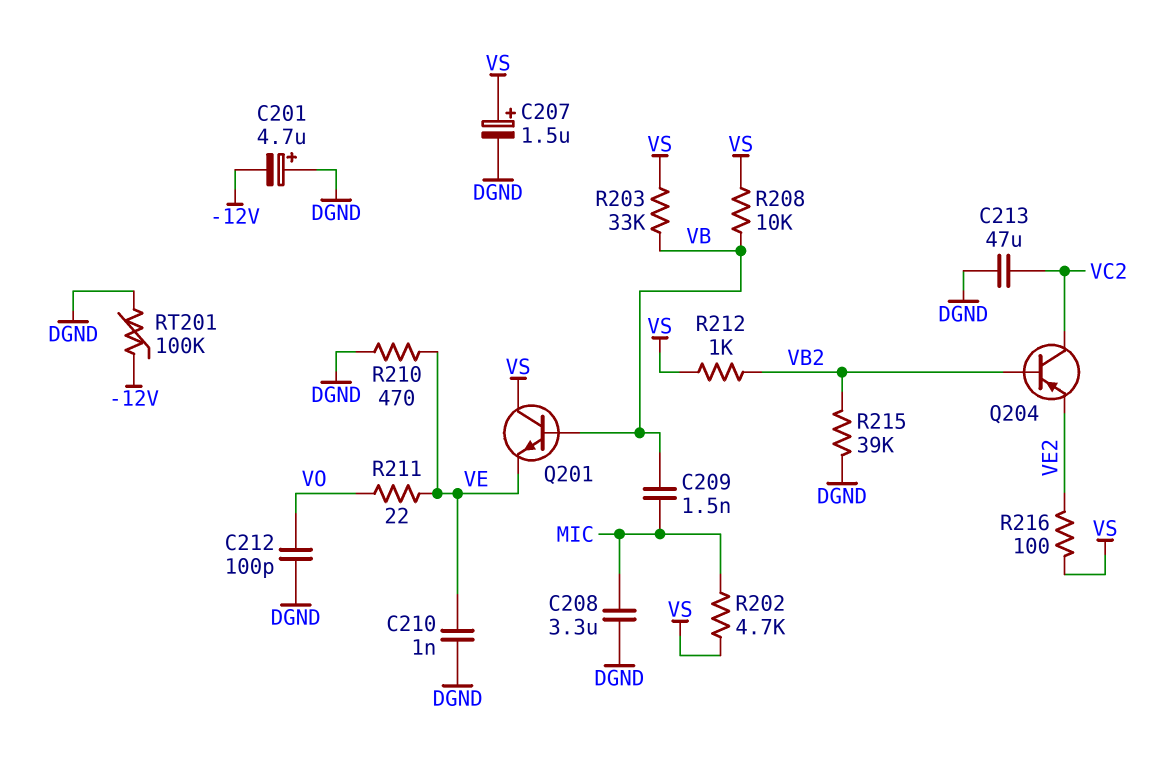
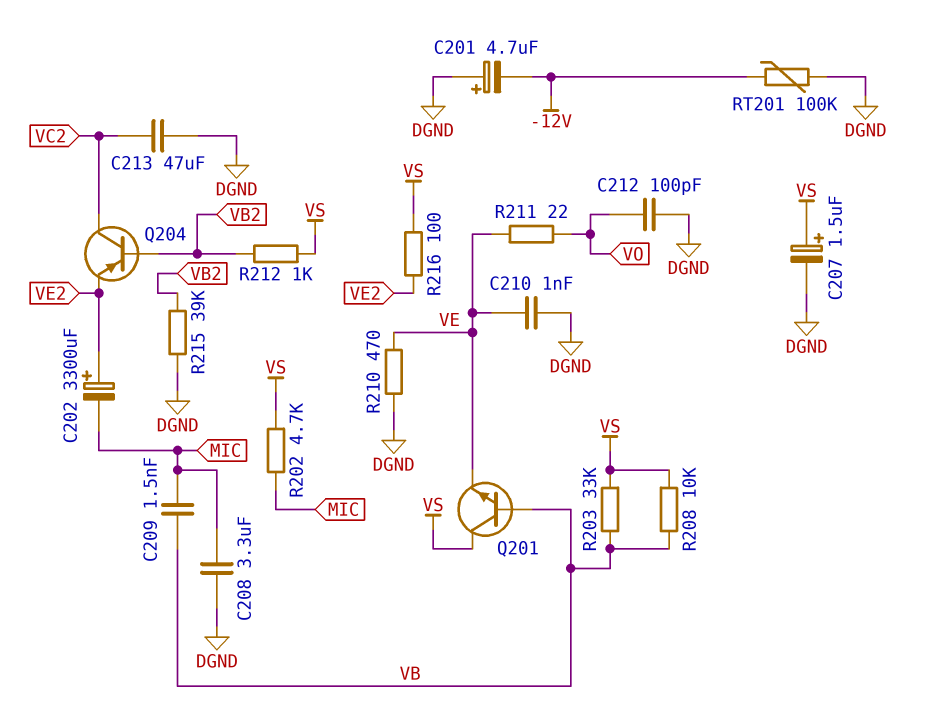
C202: none -> 3300uF (plus VE2, minus MIC)

